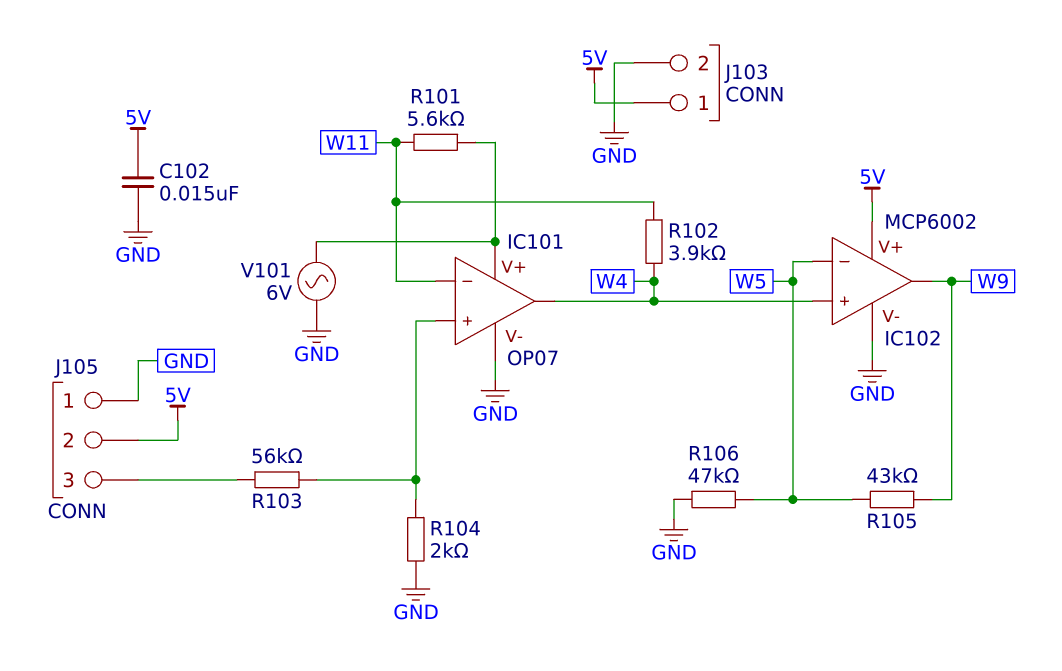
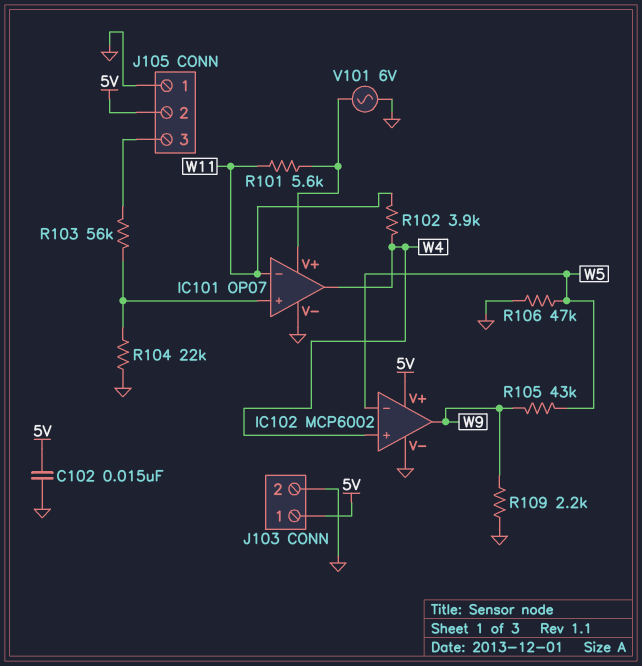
R104: 2k (GND, IC101/in+) -> 22k (GND, IC101/in+)
R109: none -> 2.2k (GND, W9)

